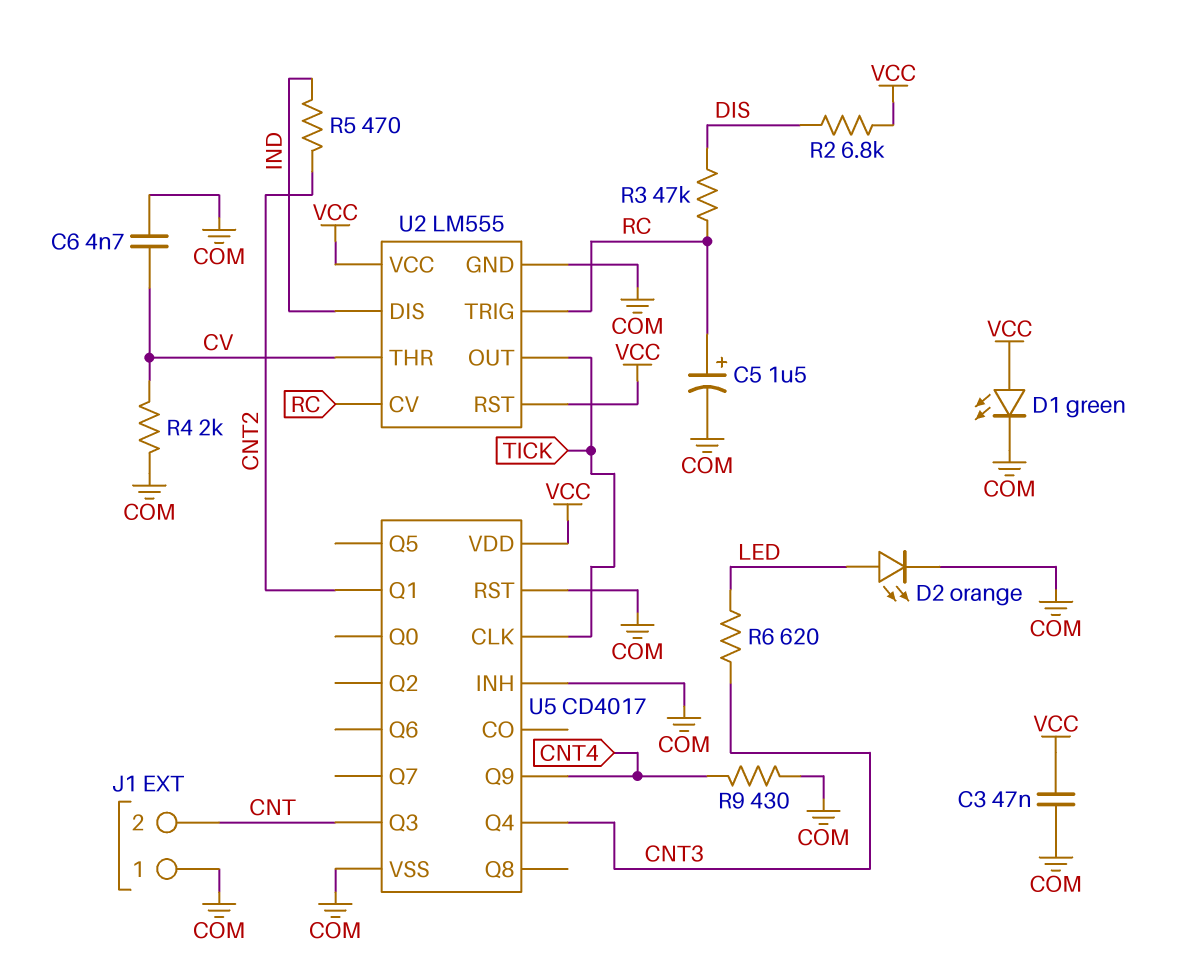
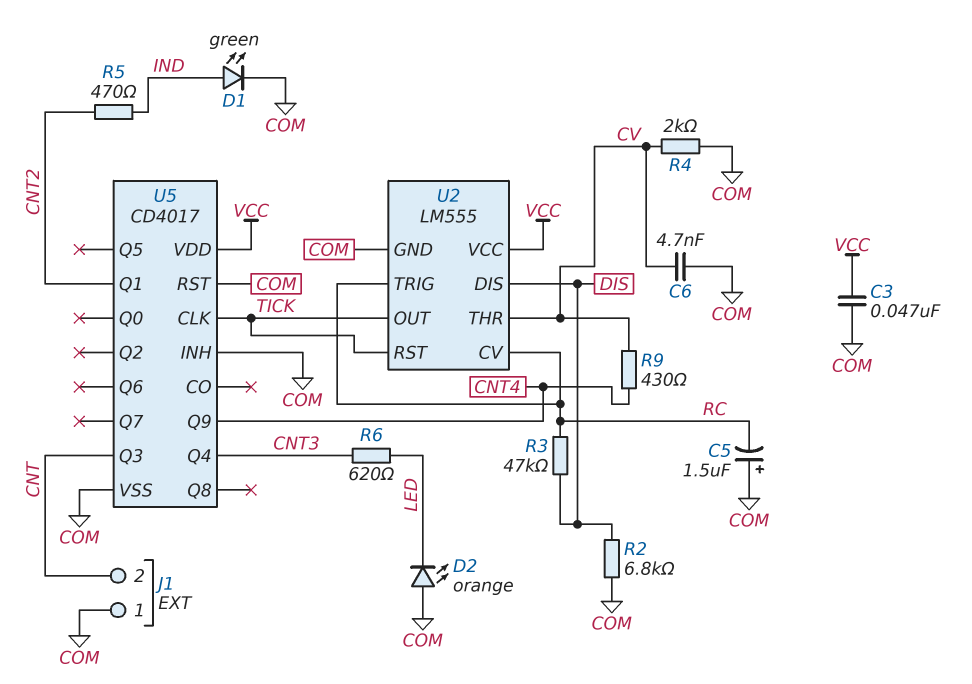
C5: 1.5uF (plus RC, minus COM) -> 1.5uF (plus COM, minus RC)
D1: LED green (A VCC, K COM) -> LED green (A IND, K COM)
D2: LED orange (A LED, K COM) -> LED orange (A COM, K LED)
R2: 6.8k (DIS, VCC) -> 6.8k (COM, DIS)
R9: 430 (CNT4, COM) -> 430 (CNT4, CV)
U2 pin DIS: IND -> DIS
U2 pin RST: VCC -> TICK

